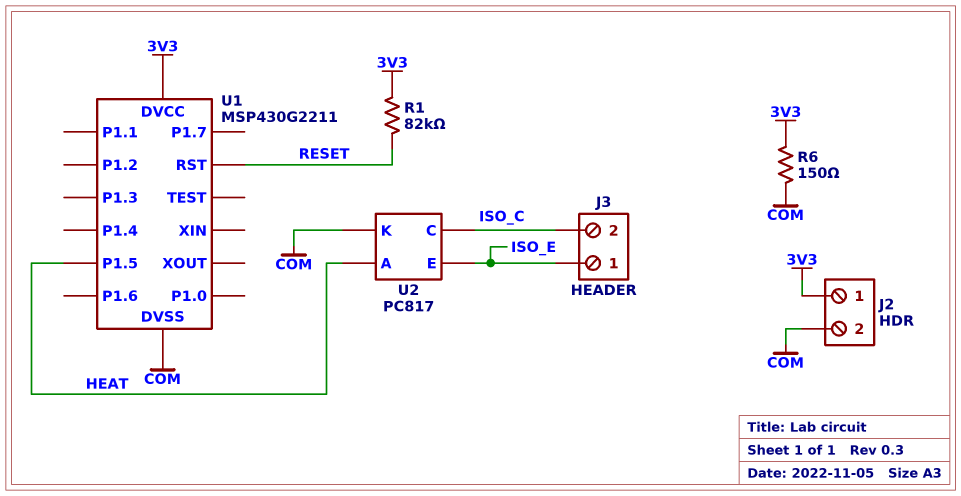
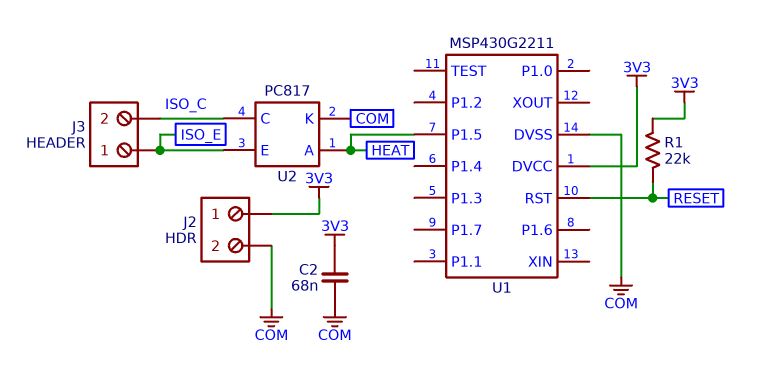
C2: none -> 68nF (3V3, COM)
R1: 82k (3V3, RESET) -> 22k (3V3, RESET)
R6: 150 (3V3, COM) -> none

